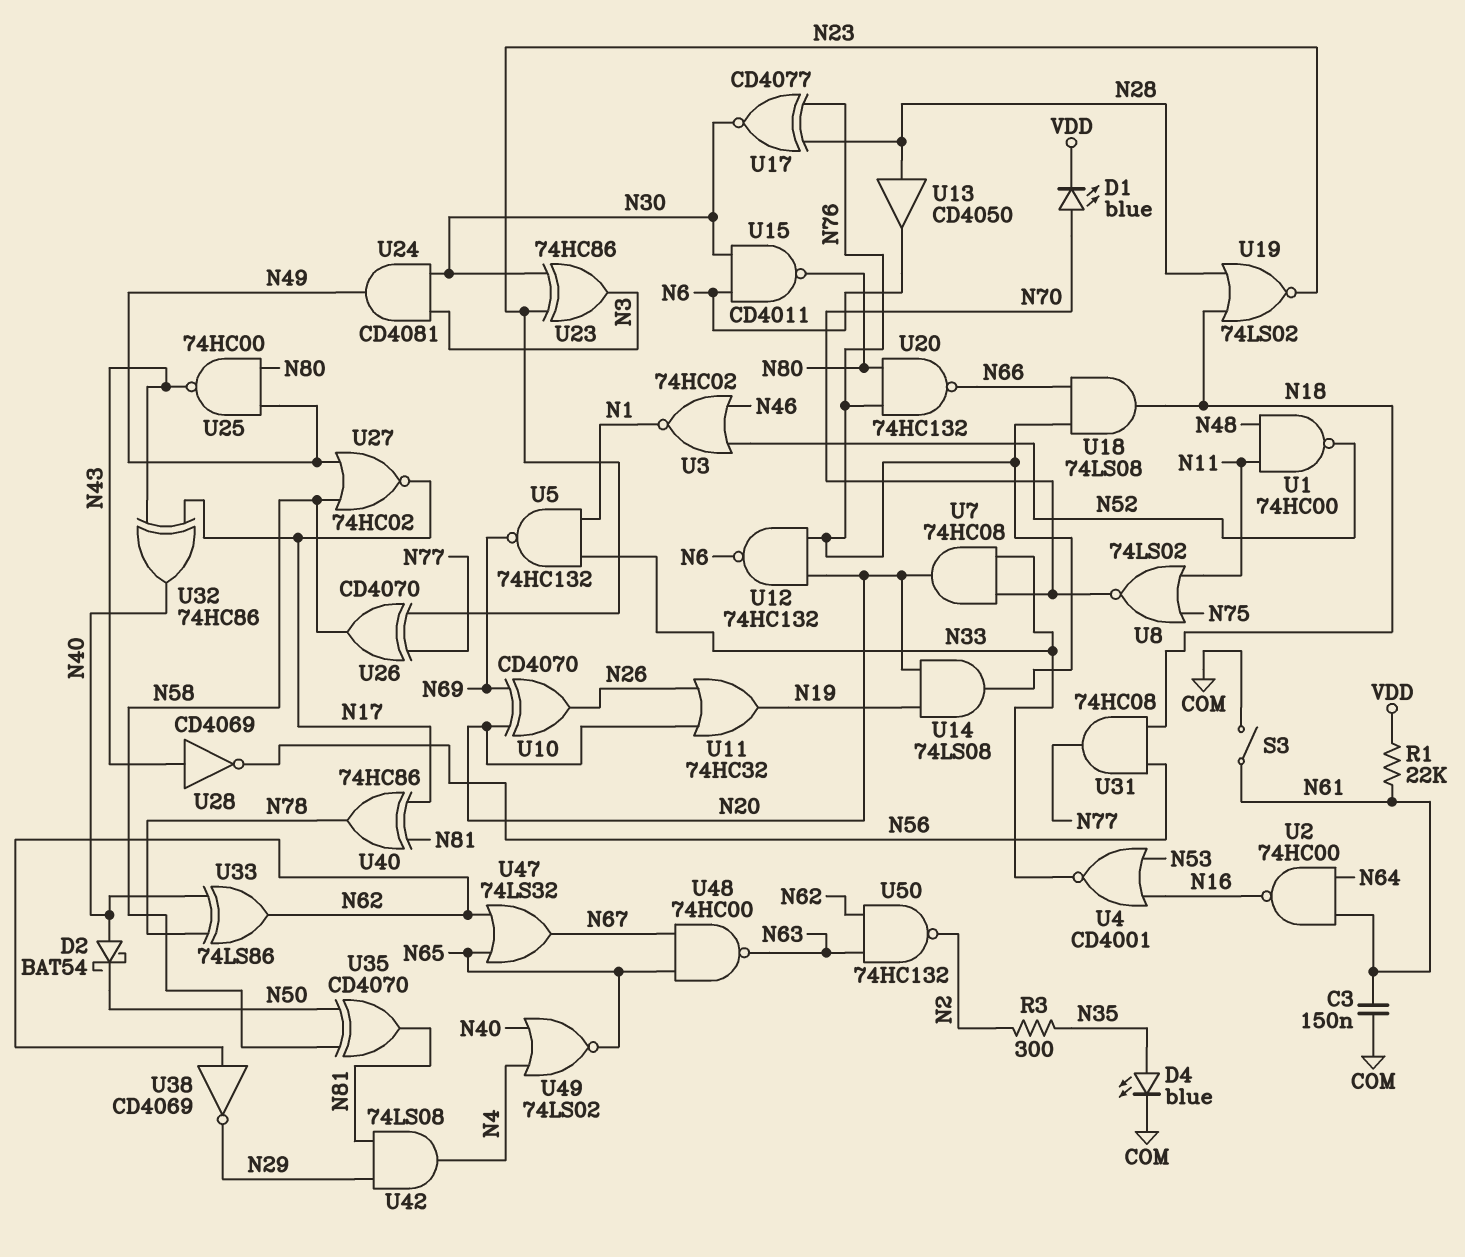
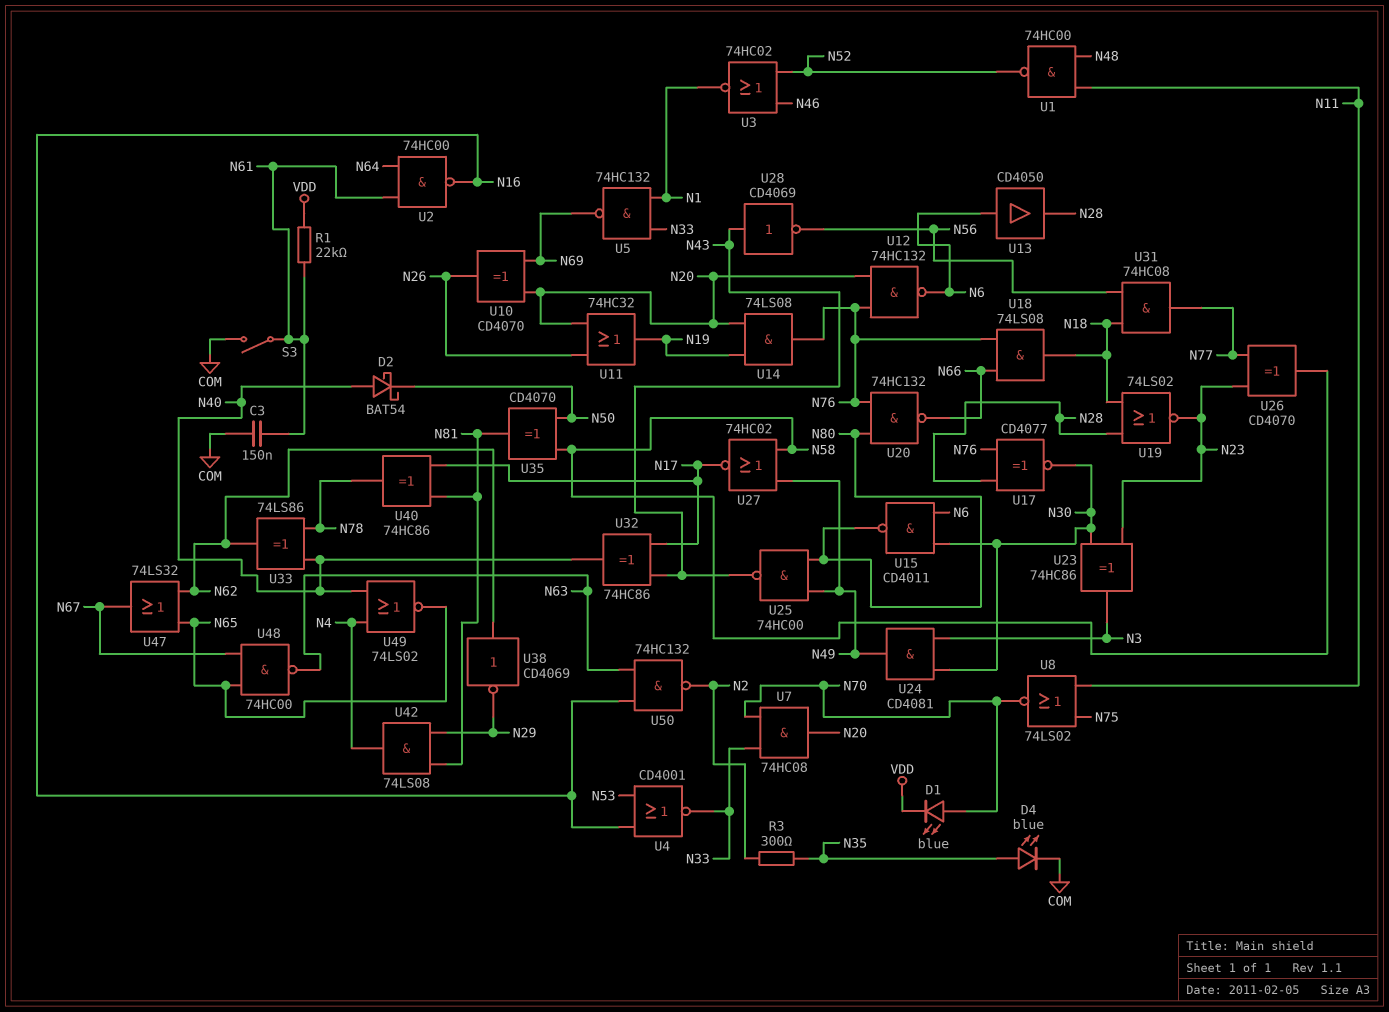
U13: buffer CD4050 (in N28, out N6) -> buffer CD4050 (in N6, out N28)
U50: NAND 74HC132 (in N62, in N63, out N2) -> NAND 74HC132 (in N16, in N63, out N2)

